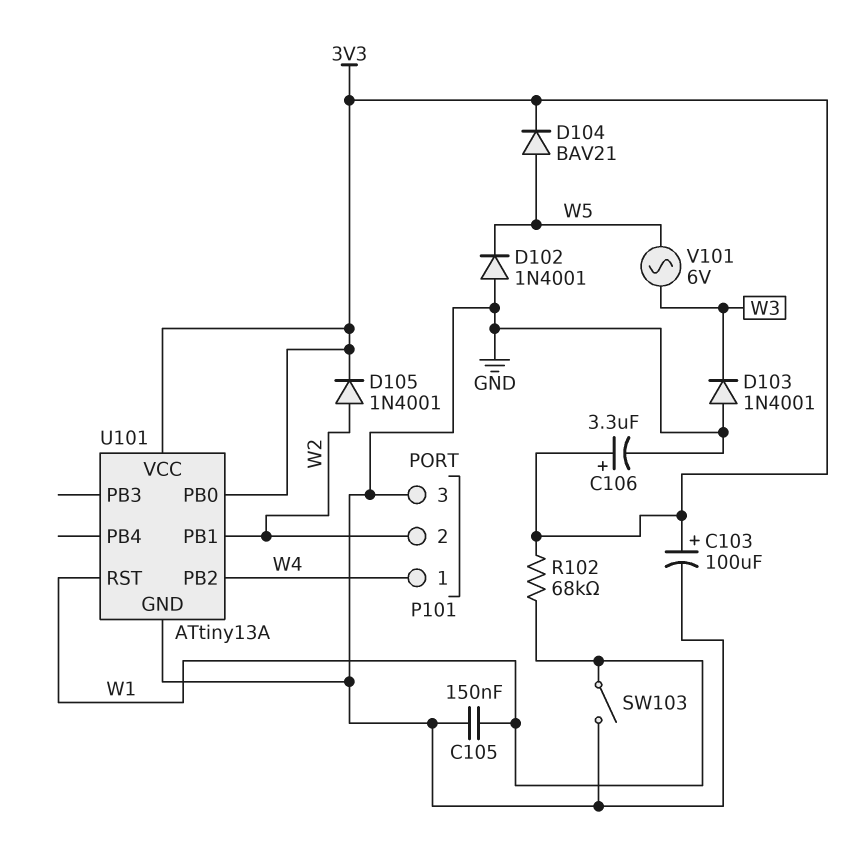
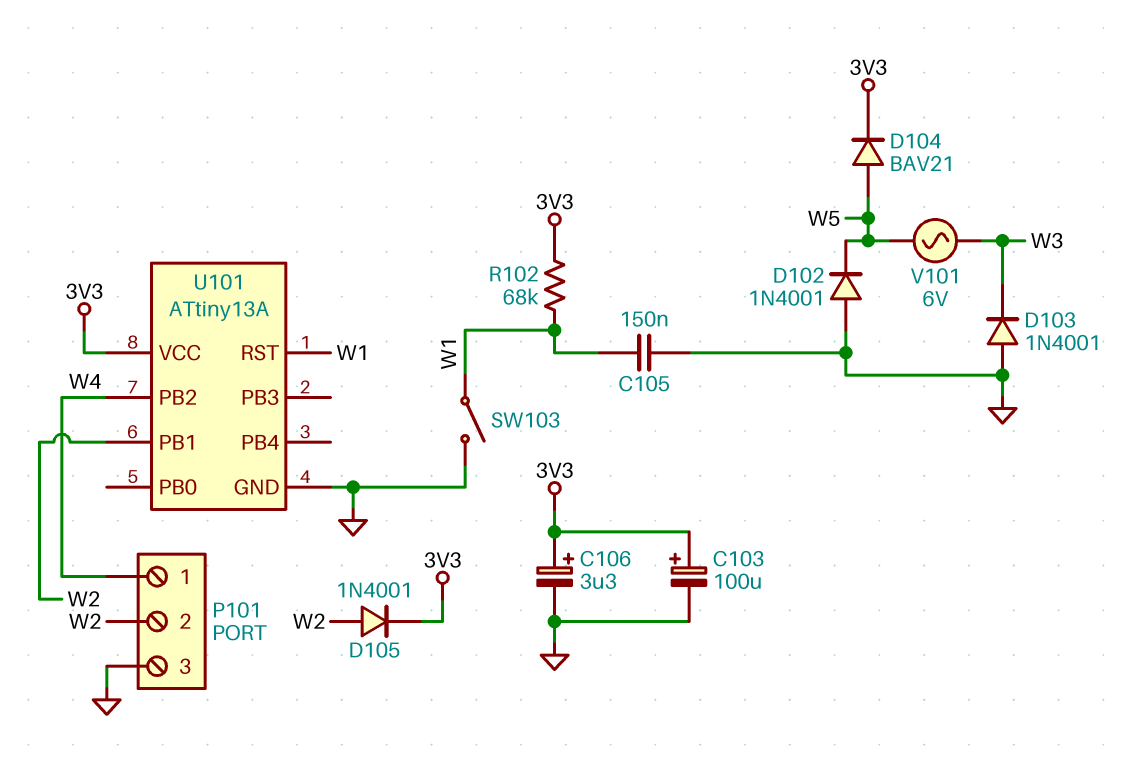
U101 pin PB0: 3V3 -> none

